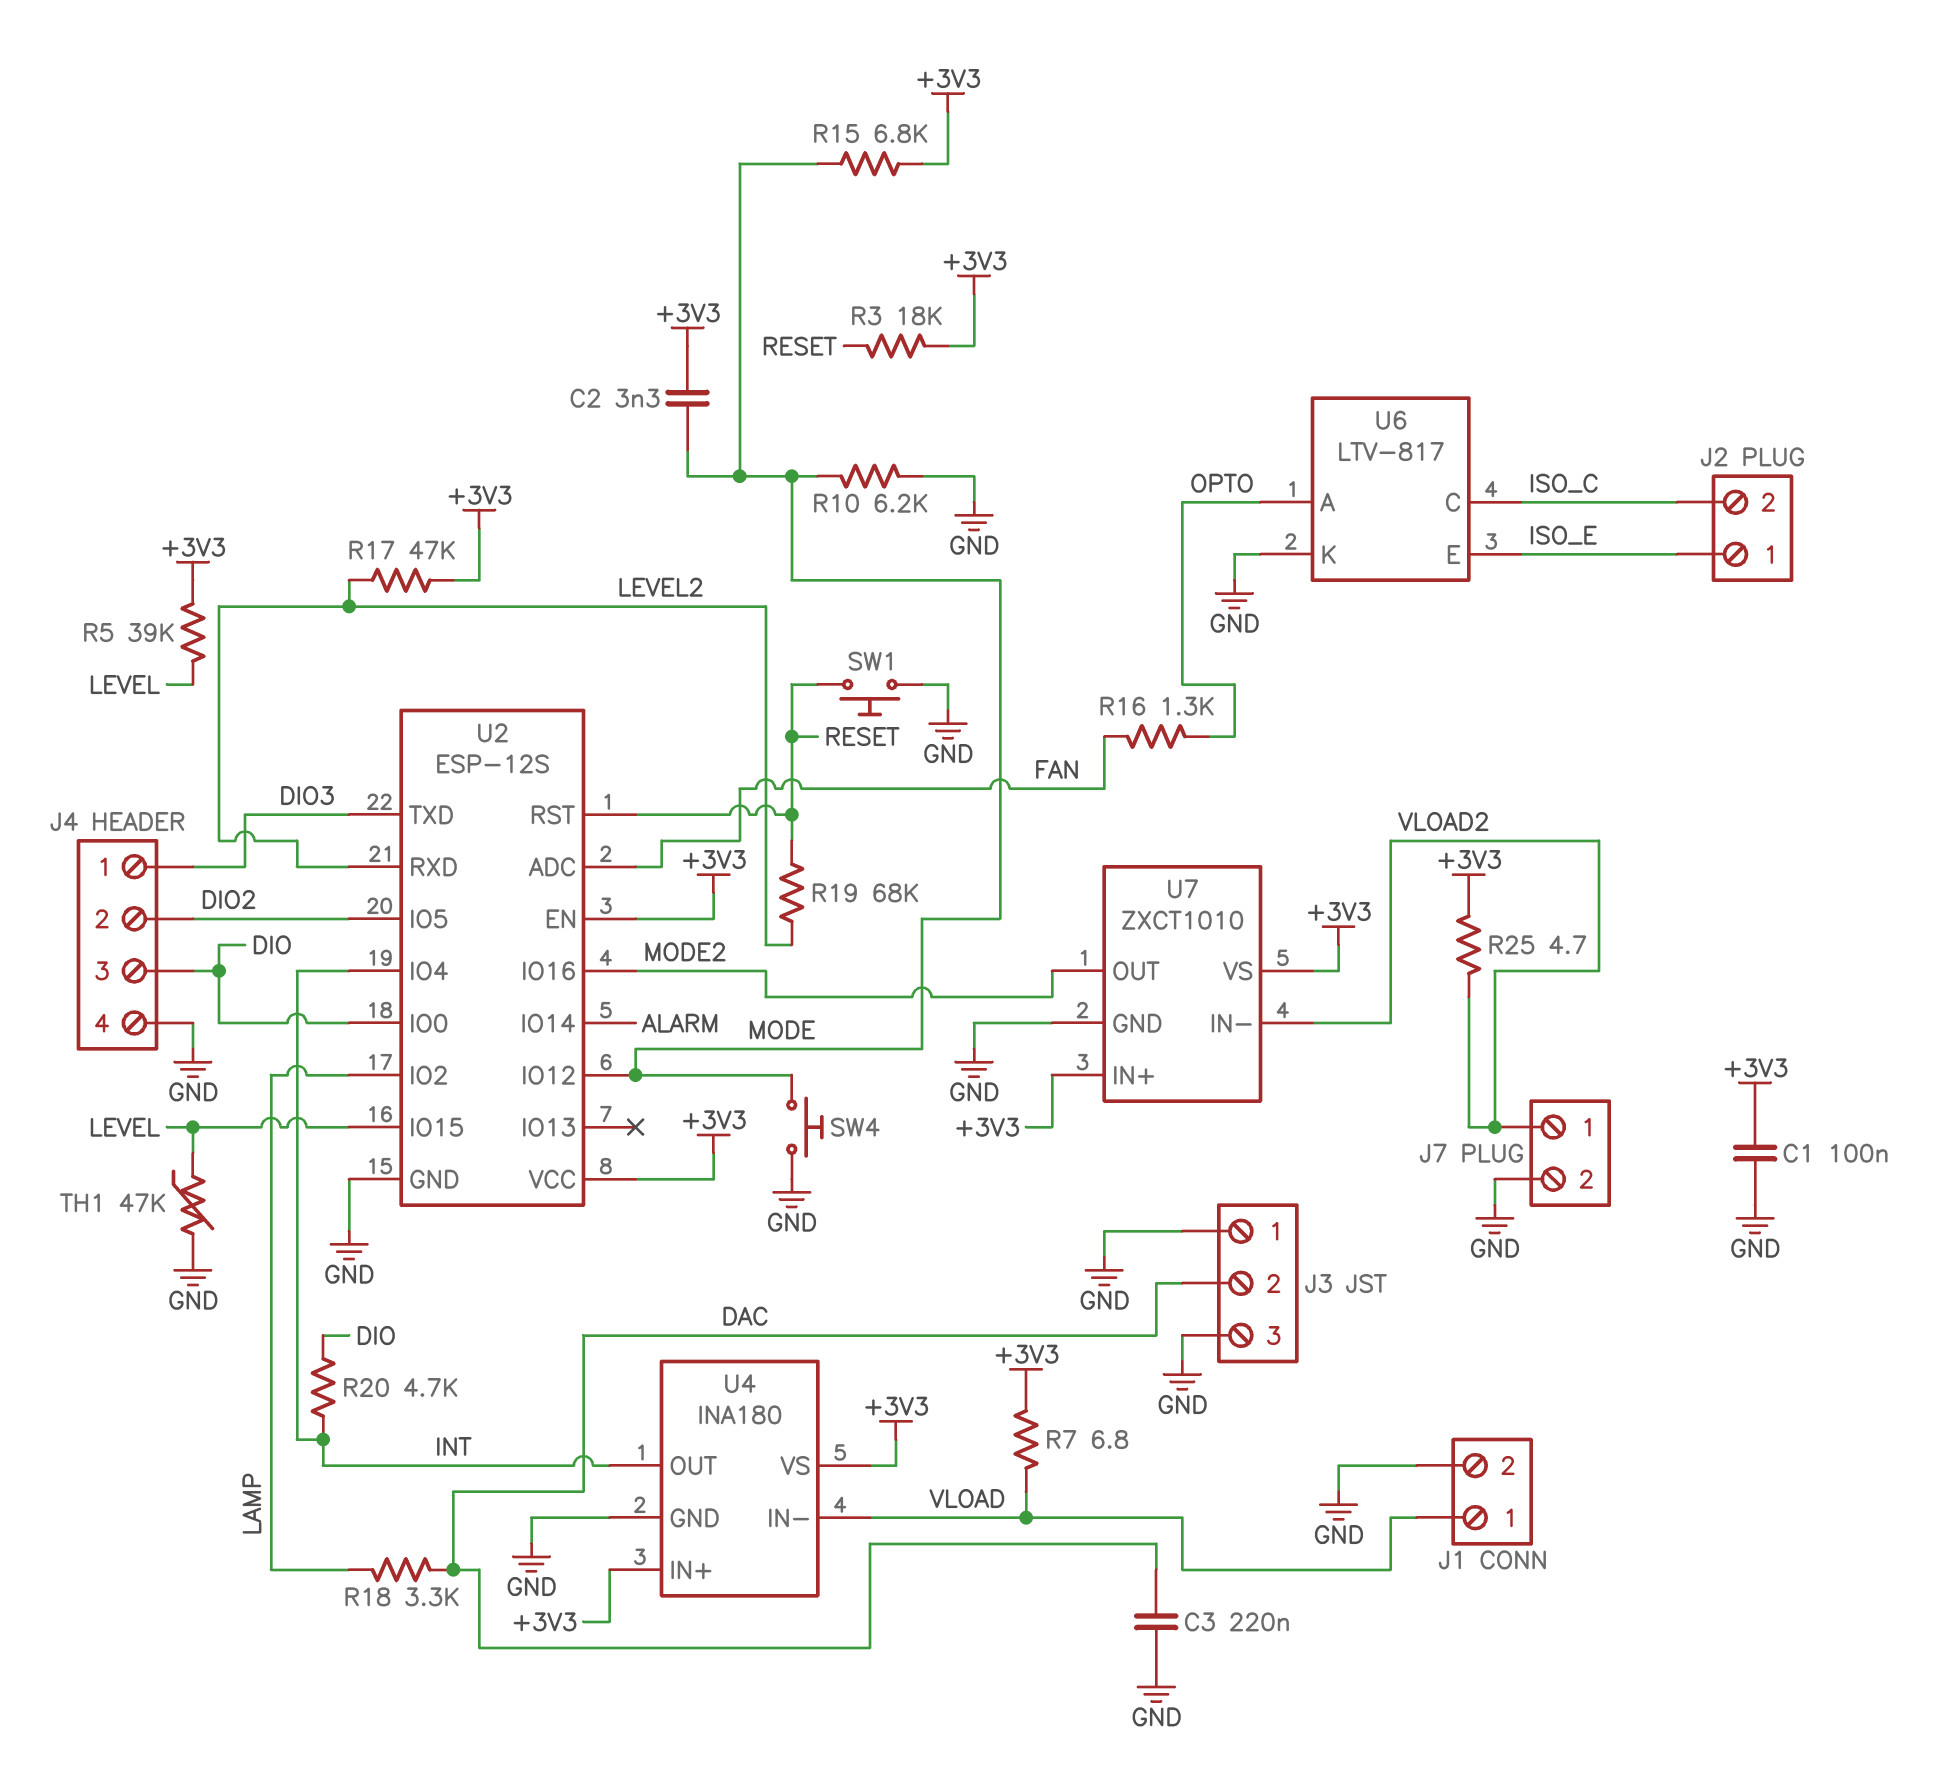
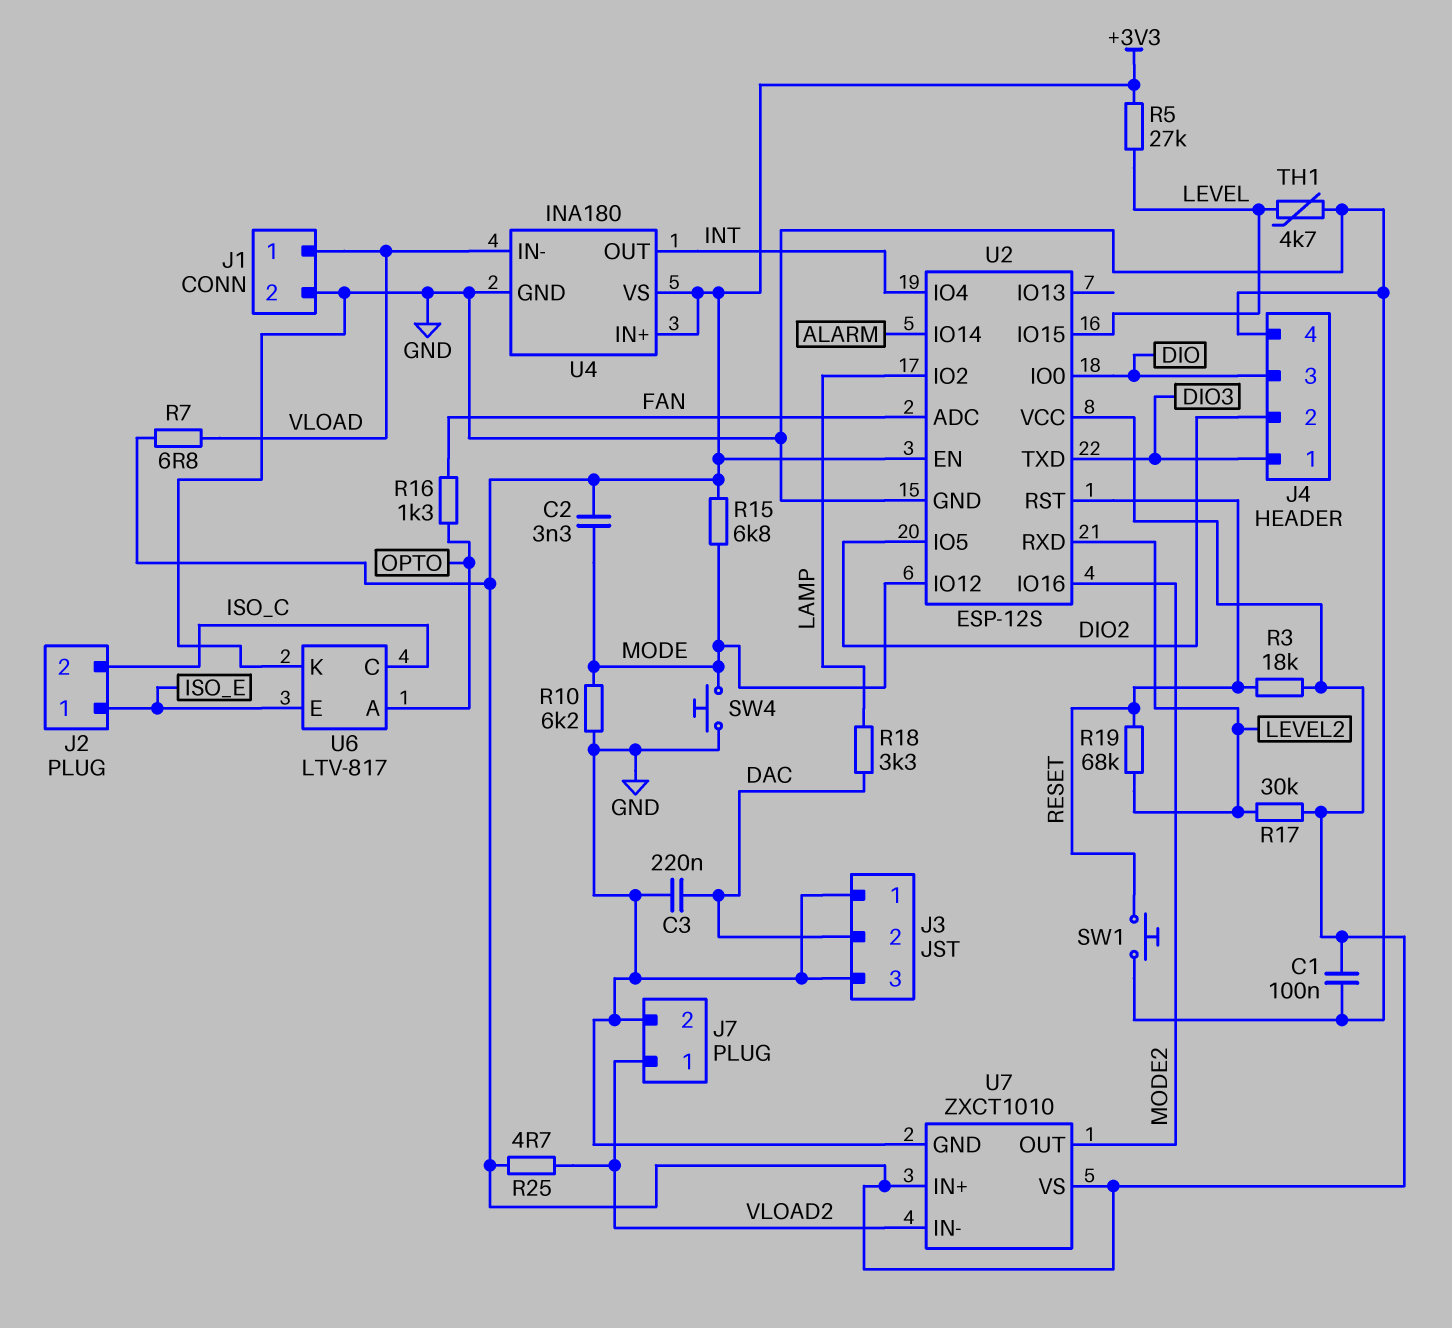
R5: 39k (+3V3, LEVEL) -> 27k (+3V3, LEVEL)
R17: 47k (+3V3, LEVEL2) -> 30k (+3V3, LEVEL2)
R20: 4.7k (DIO, INT) -> none
TH1: 47k (GND, LEVEL) -> 4.7k (GND, LEVEL)

